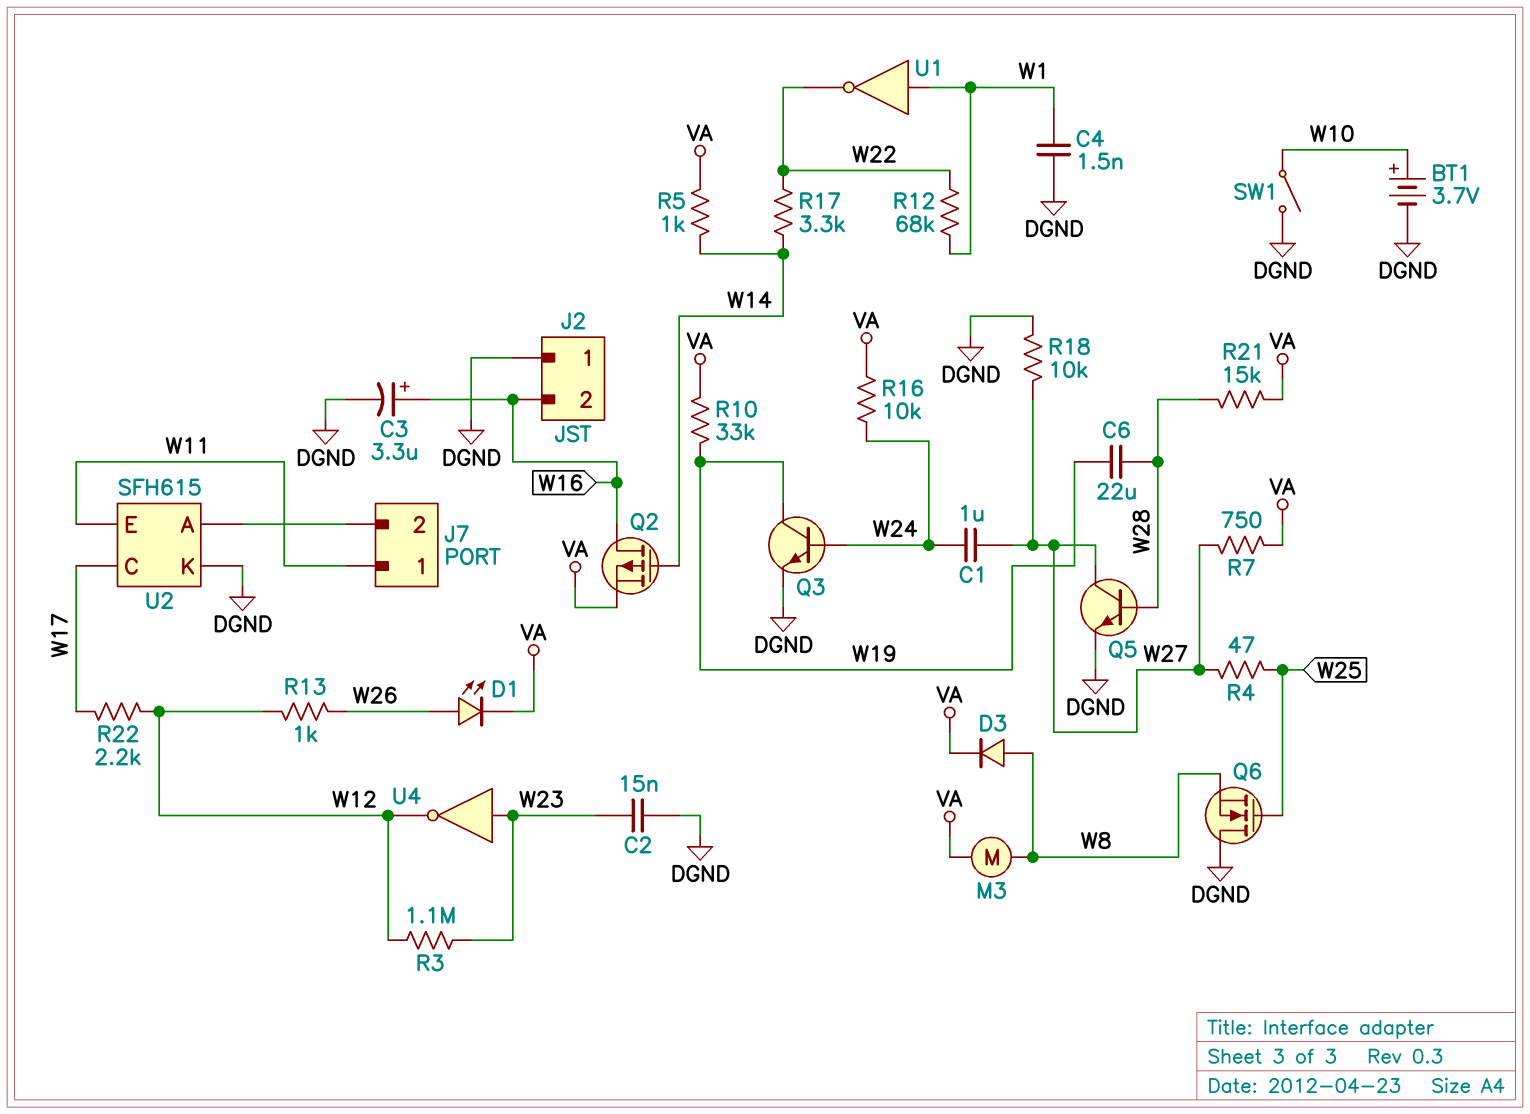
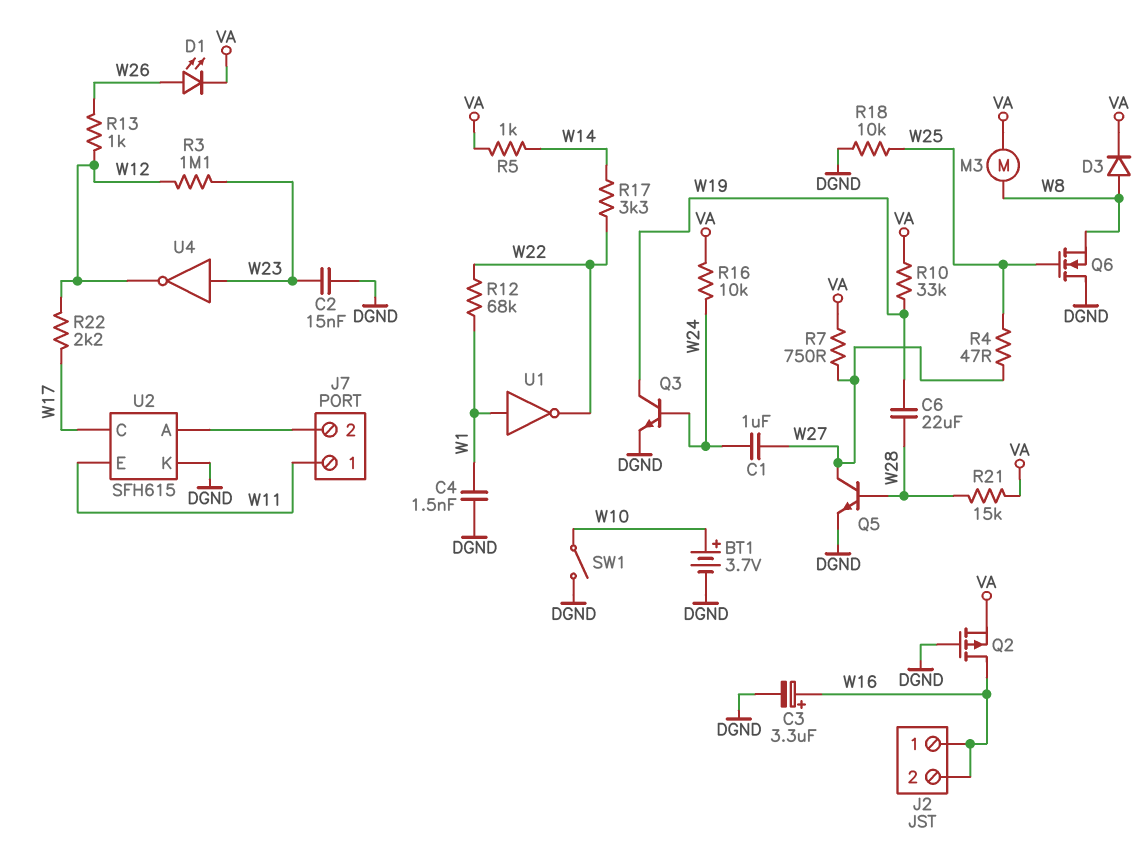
J2 pin 1: DGND -> W16
Q2: PMOS (G W14, D W16, S VA) -> PMOS (G DGND, D W16, S VA)
R18: 10k (DGND, W27) -> 10k (DGND, W25)

